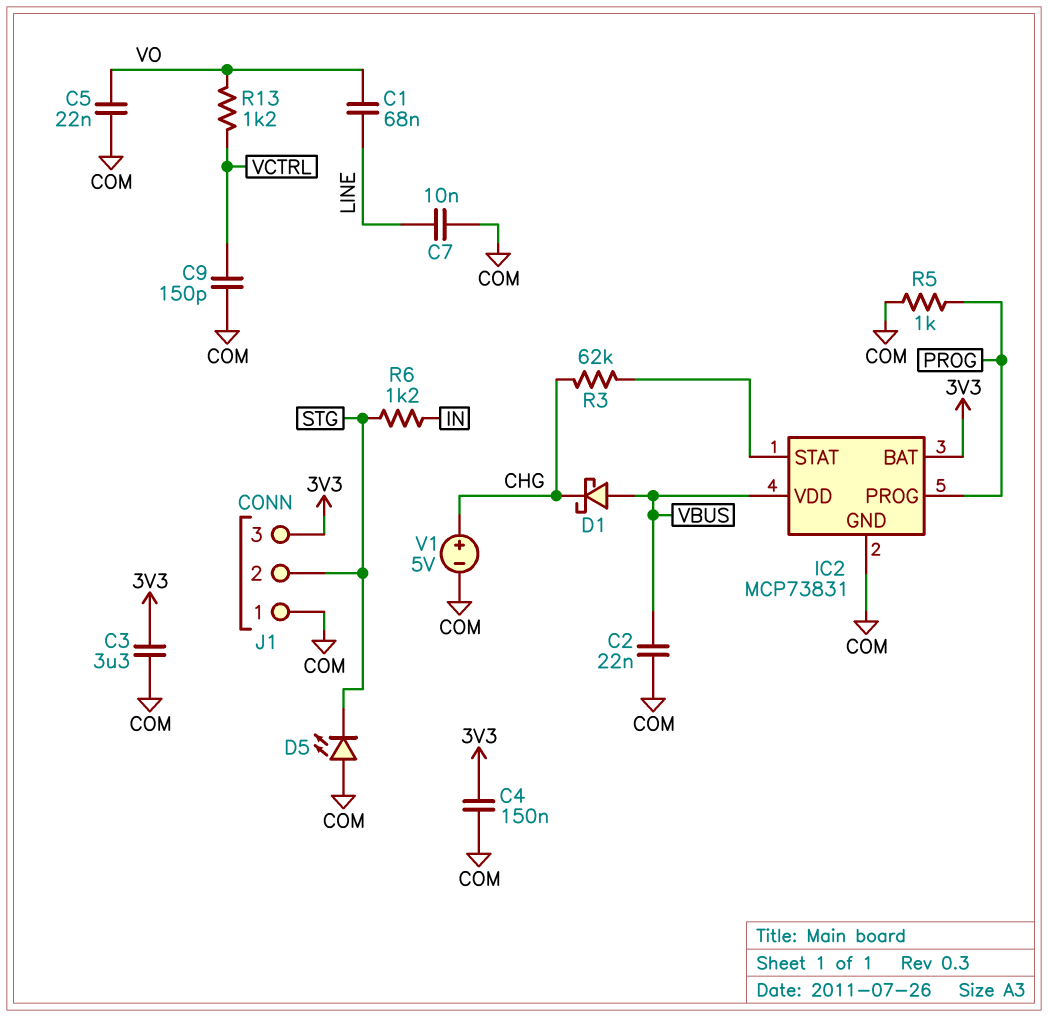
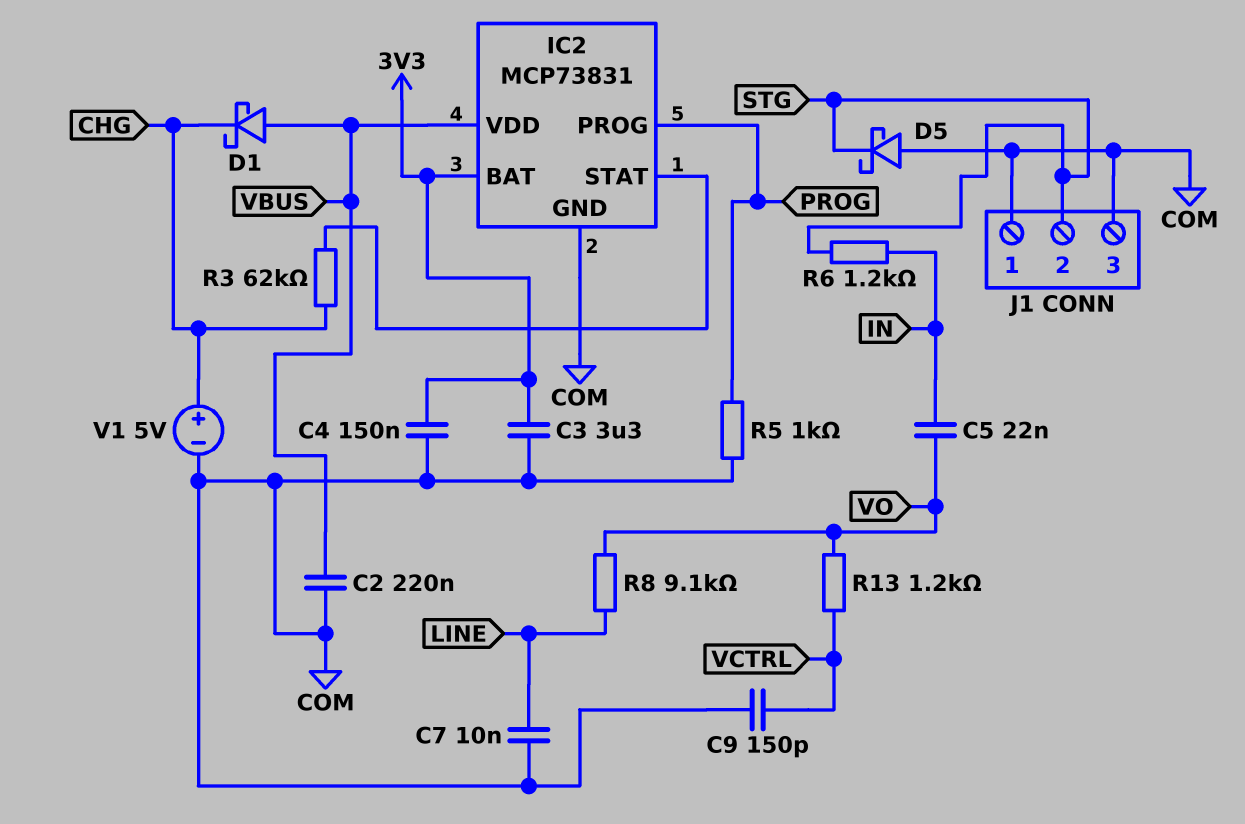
C1: 68nF (LINE, VO) -> none
C2: 22nF (COM, VBUS) -> 220nF (COM, VBUS)
C5: 22nF (COM, VO) -> 22nF (IN, VO)
D5: LED (A COM, K STG) -> schottky (A COM, K STG)
J1 pin 3: 3V3 -> COM
R8: none -> 9.1k (LINE, VO)

